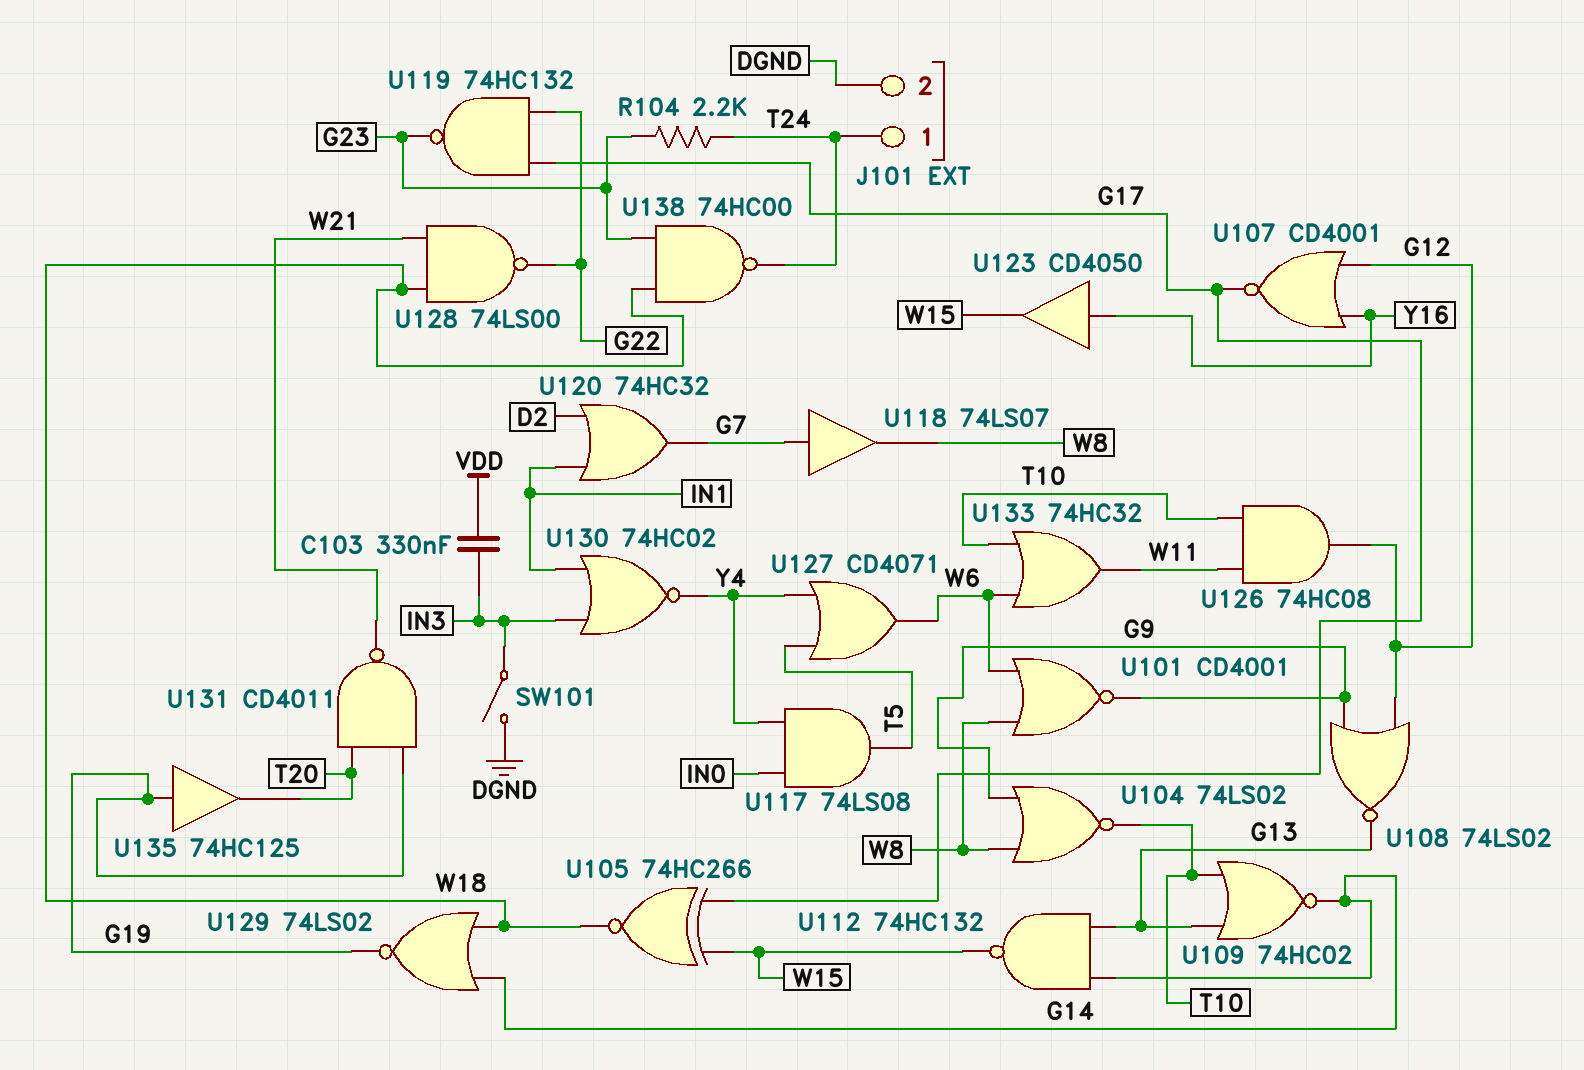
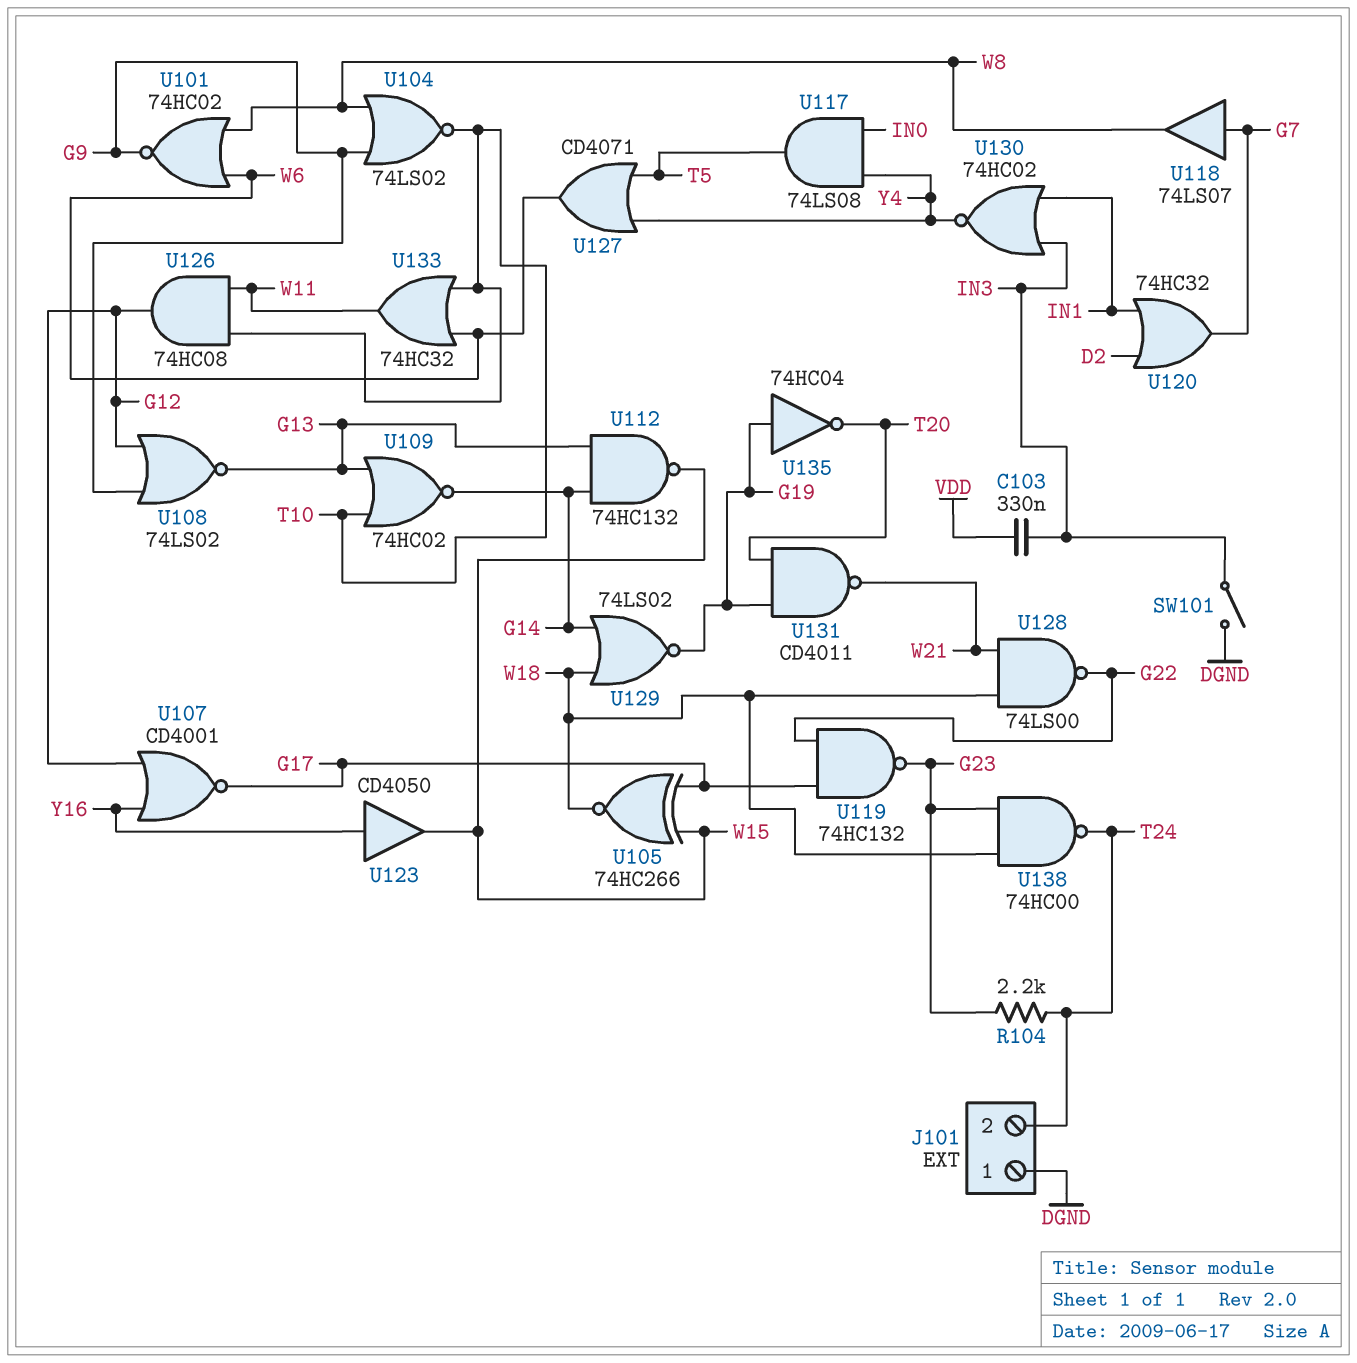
J101 pin 1: T24 -> DGND
J101 pin 2: DGND -> T24
U101: NOR CD4001 (in W6, in W8, out G9) -> NOR 74HC02 (in W6, in W8, out G9)
U135: buffer 74HC125 (in G19, out T20) -> NOT 74HC04 (in G19, out T20)

